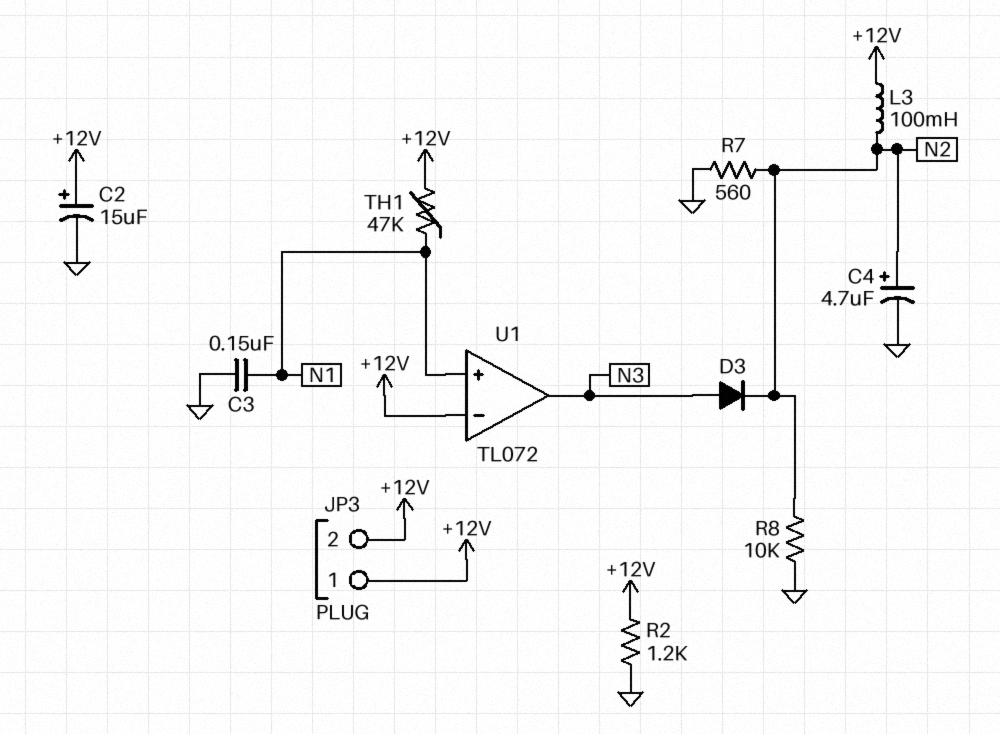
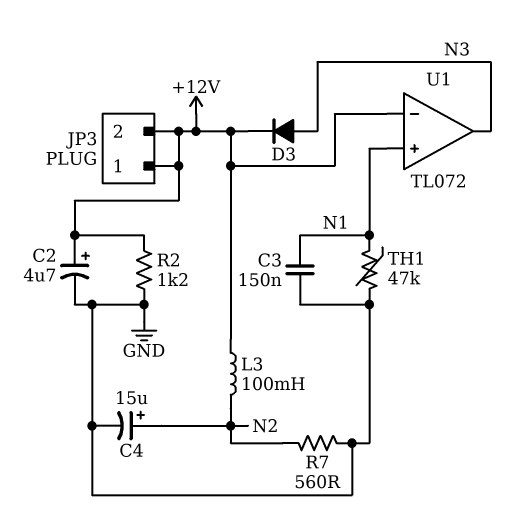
C2: 15uF (plus +12V, minus GND) -> 4.7uF (plus +12V, minus GND)
C4: 4.7uF (plus N2, minus GND) -> 15uF (plus N2, minus GND)
D3: diode (A N3, K N2) -> diode (A N3, K +12V)
R8: 10k (GND, N2) -> none
TH1: 47k (+12V, N1) -> 47k (GND, N1)

